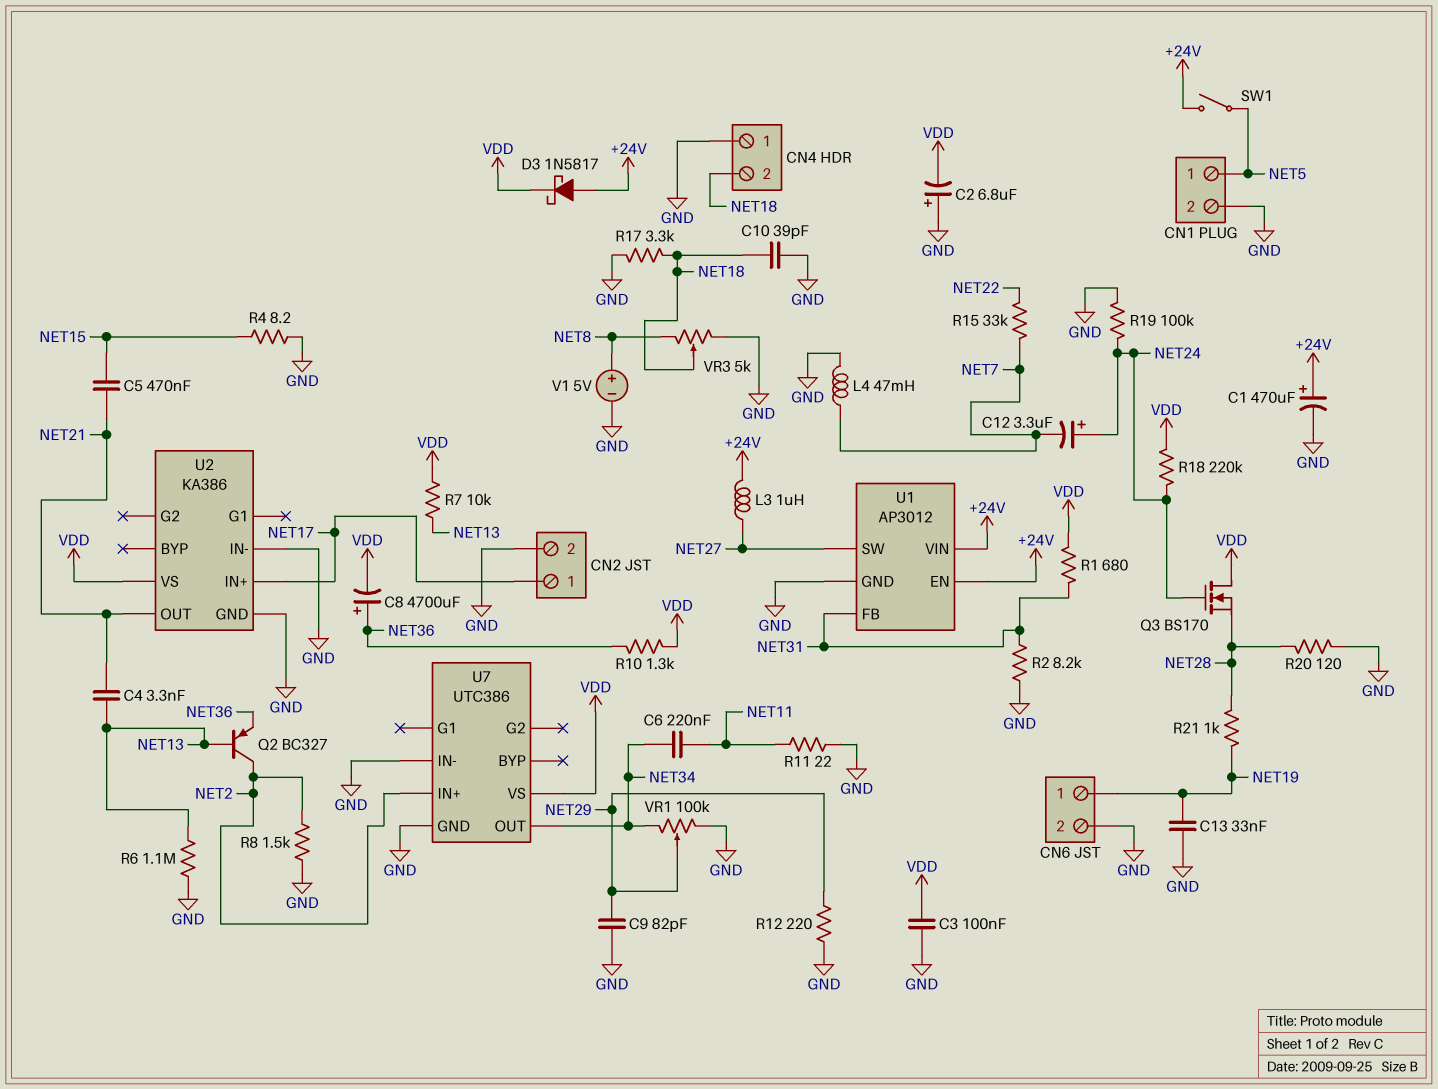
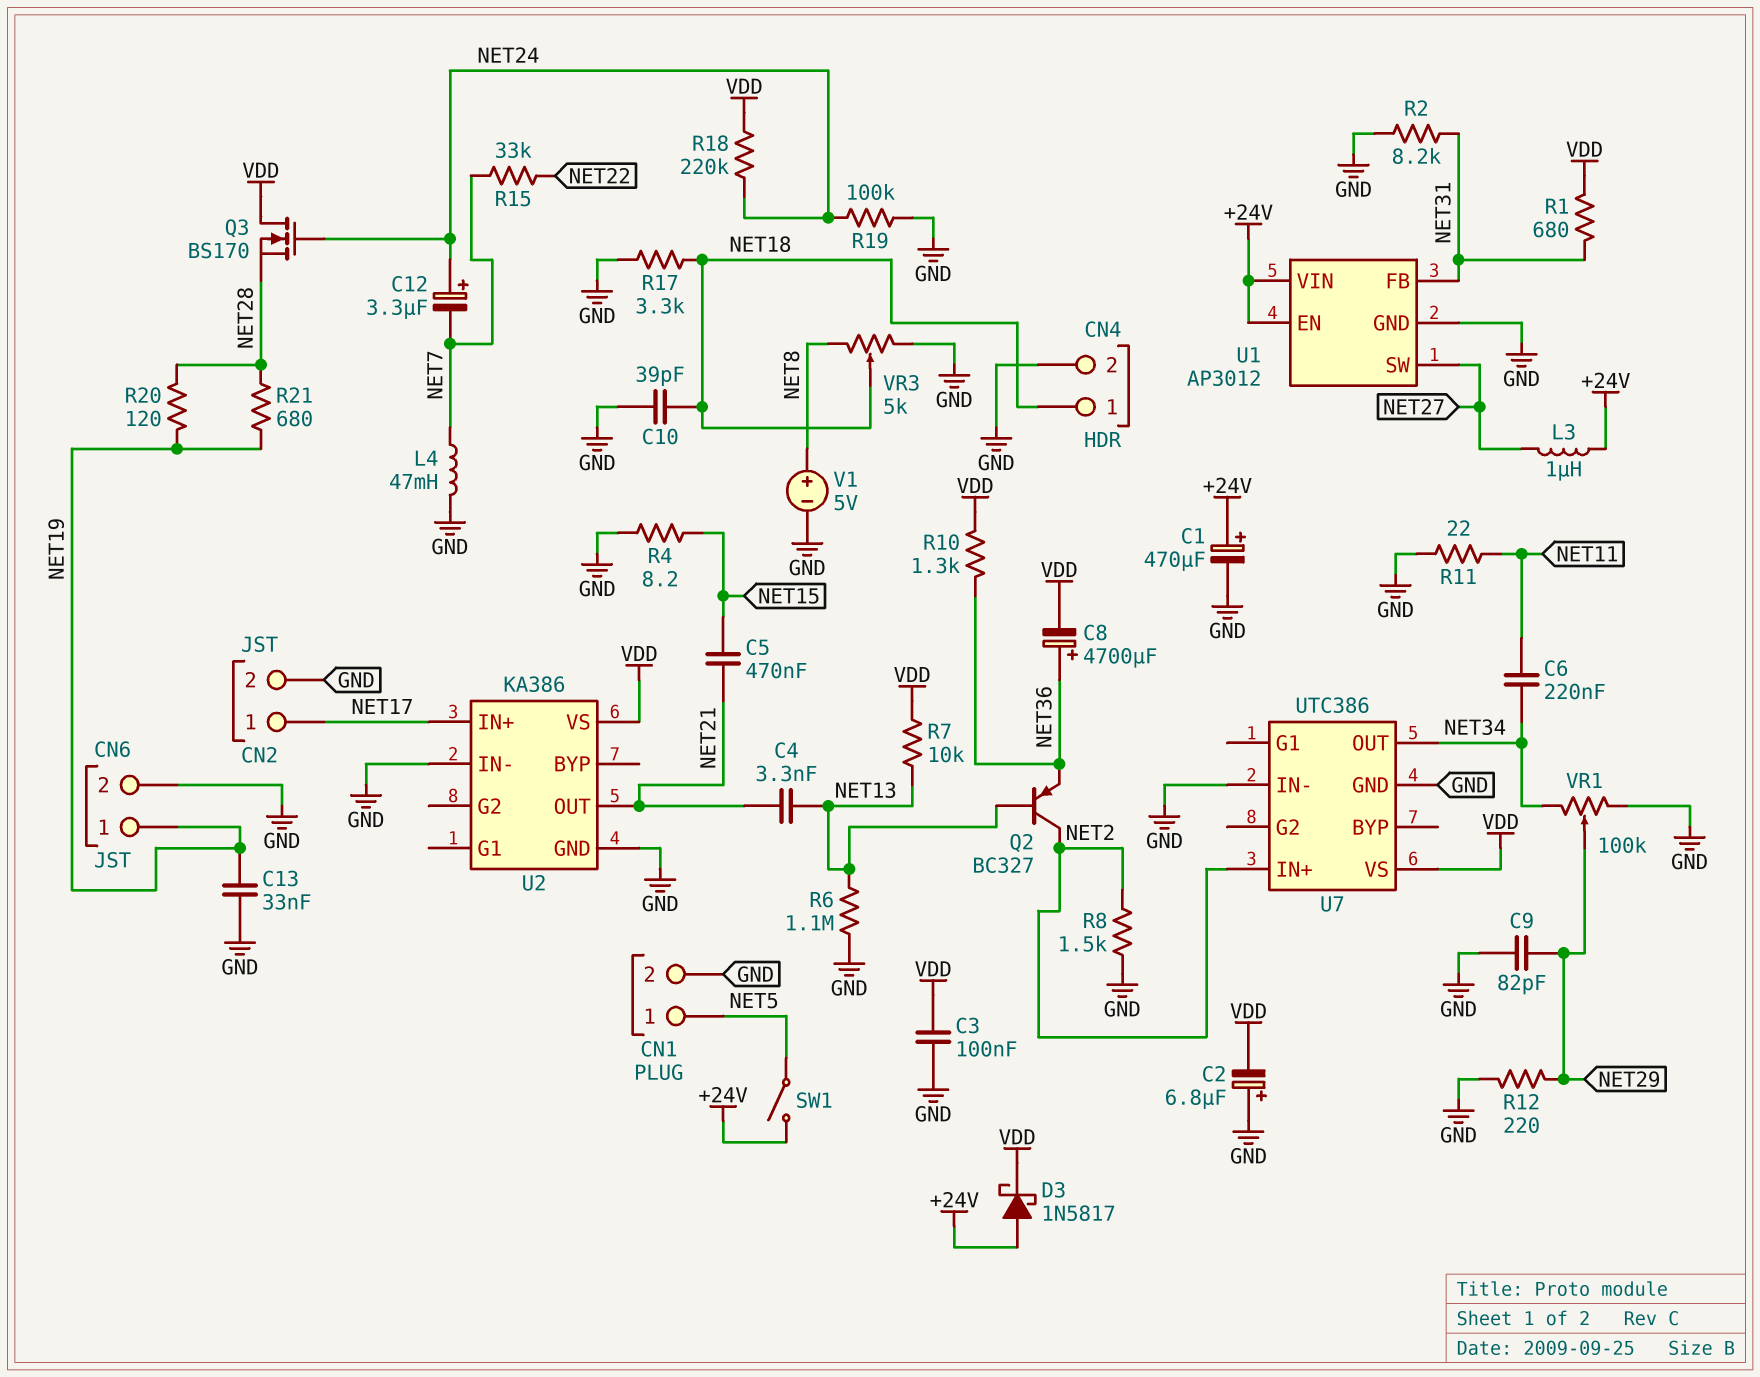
CN4 pin 1: GND -> NET18
CN4 pin 2: NET18 -> GND
R20: 120 (GND, NET28) -> 120 (NET19, NET28)
R21: 1k (NET19, NET28) -> 680 (NET19, NET28)

